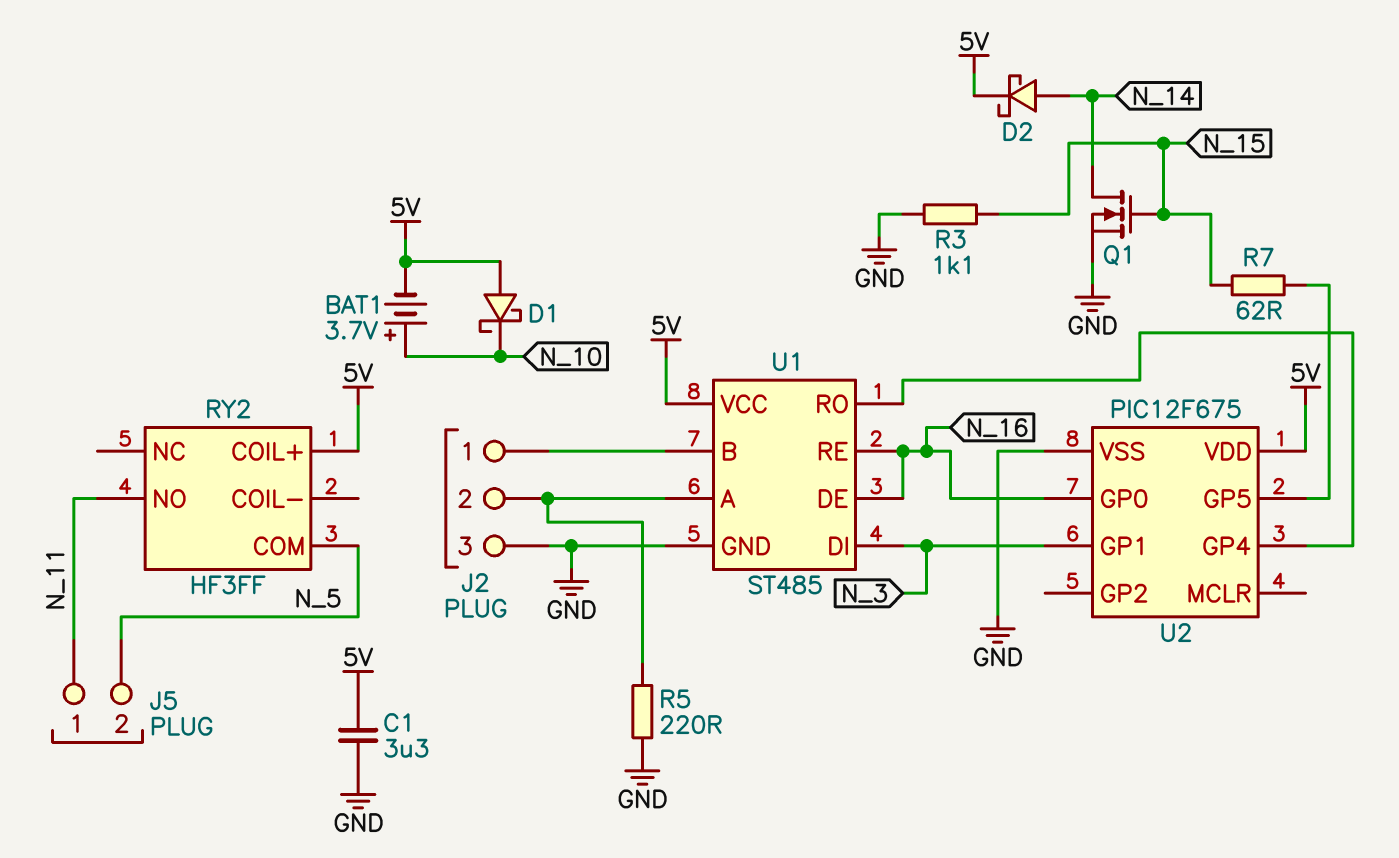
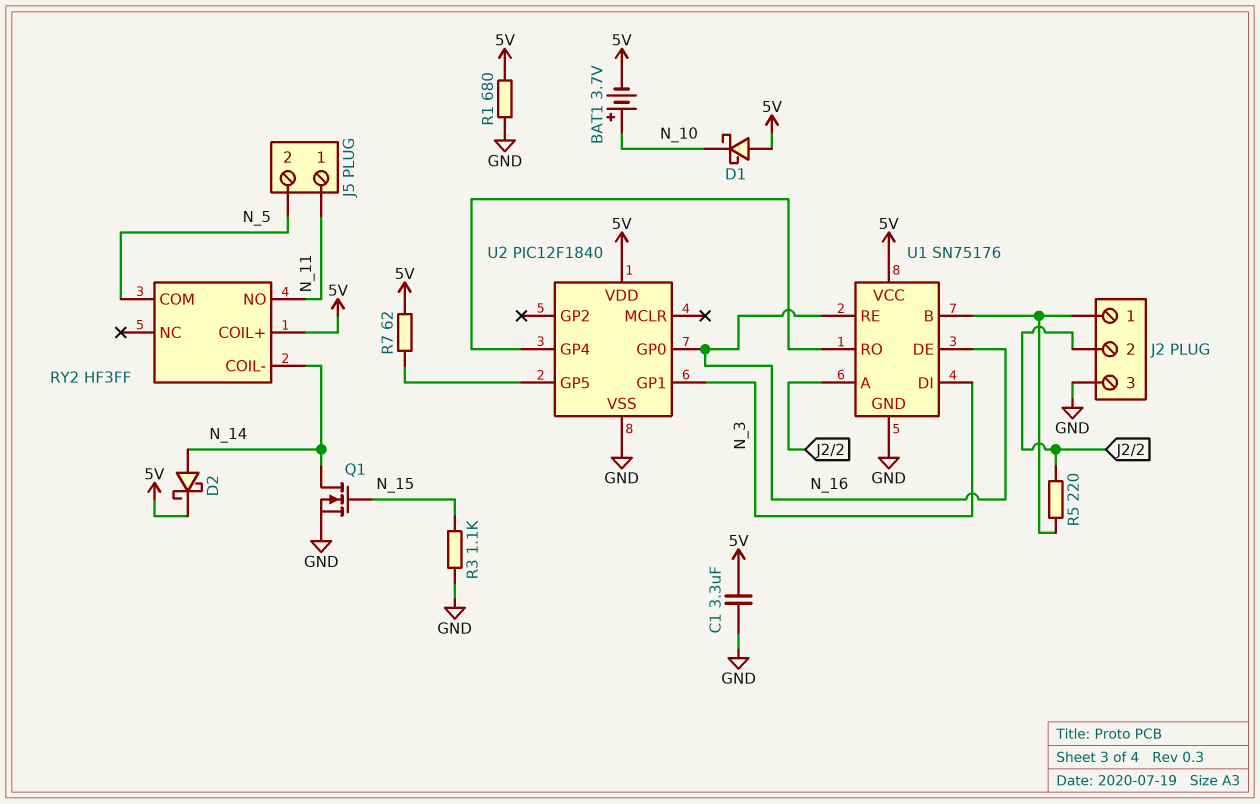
R1: none -> 680 (5V, GND)
R5: 220 (GND, J2/2) -> 220 (J2/1, J2/2)
R7: 62 (N_15, U2/GP5) -> 62 (5V, U2/GP5)
RY2 pin COIL-: none -> N_14
U1: ST485 -> SN75176
U2: PIC12F675 -> PIC12F1840

